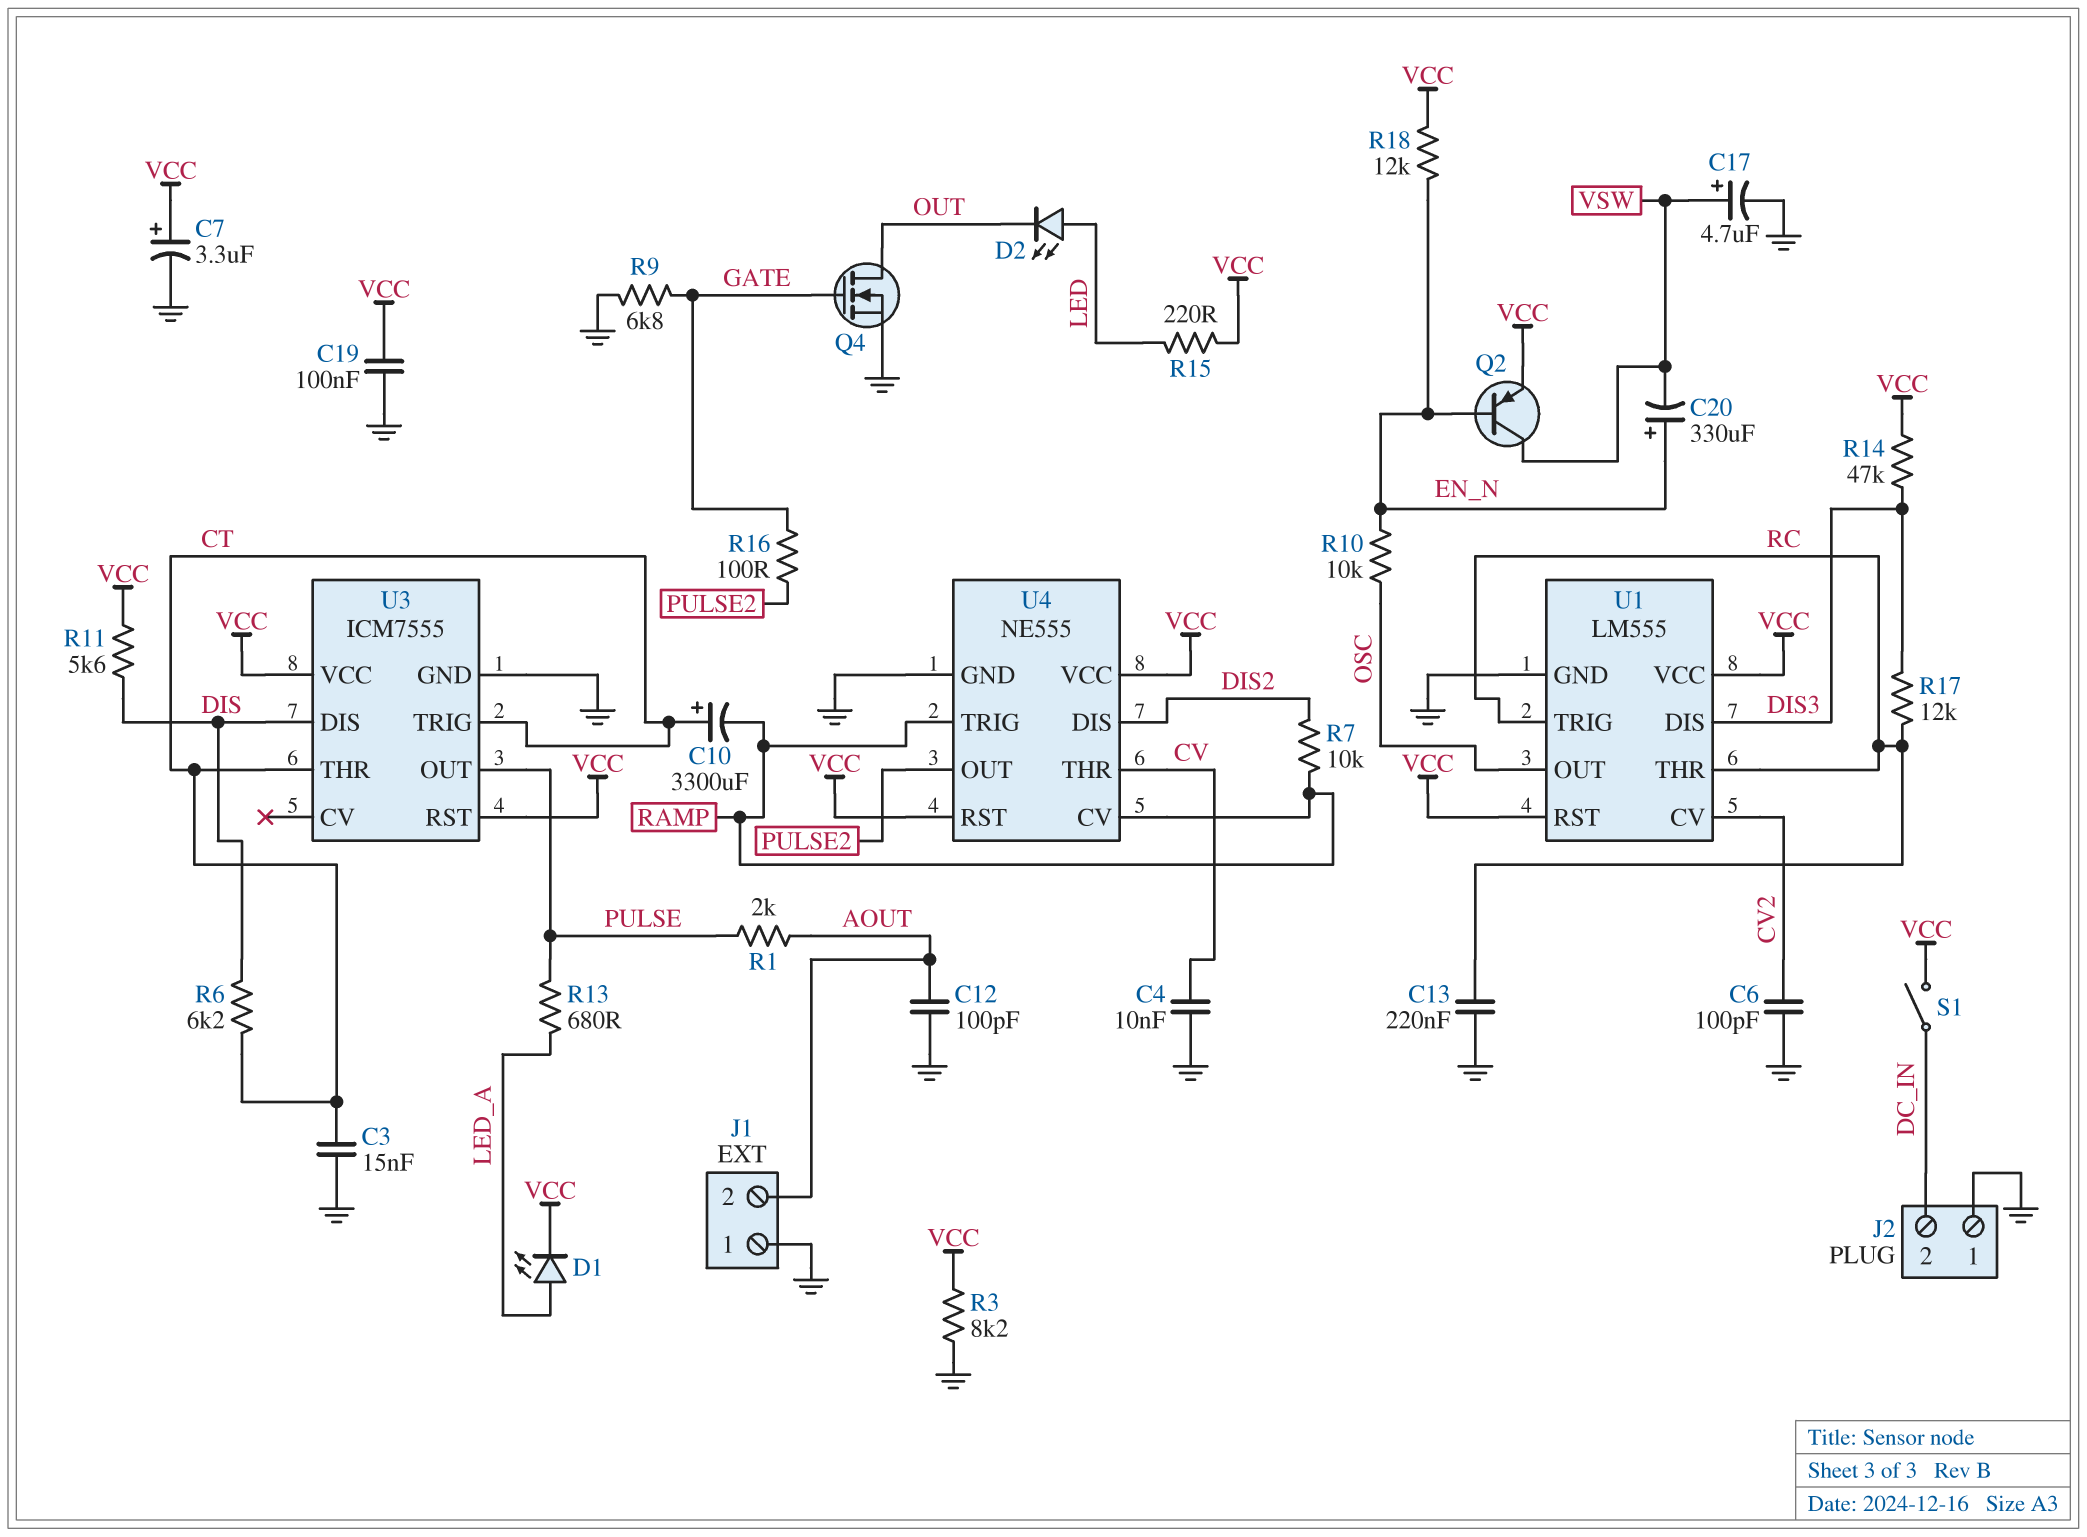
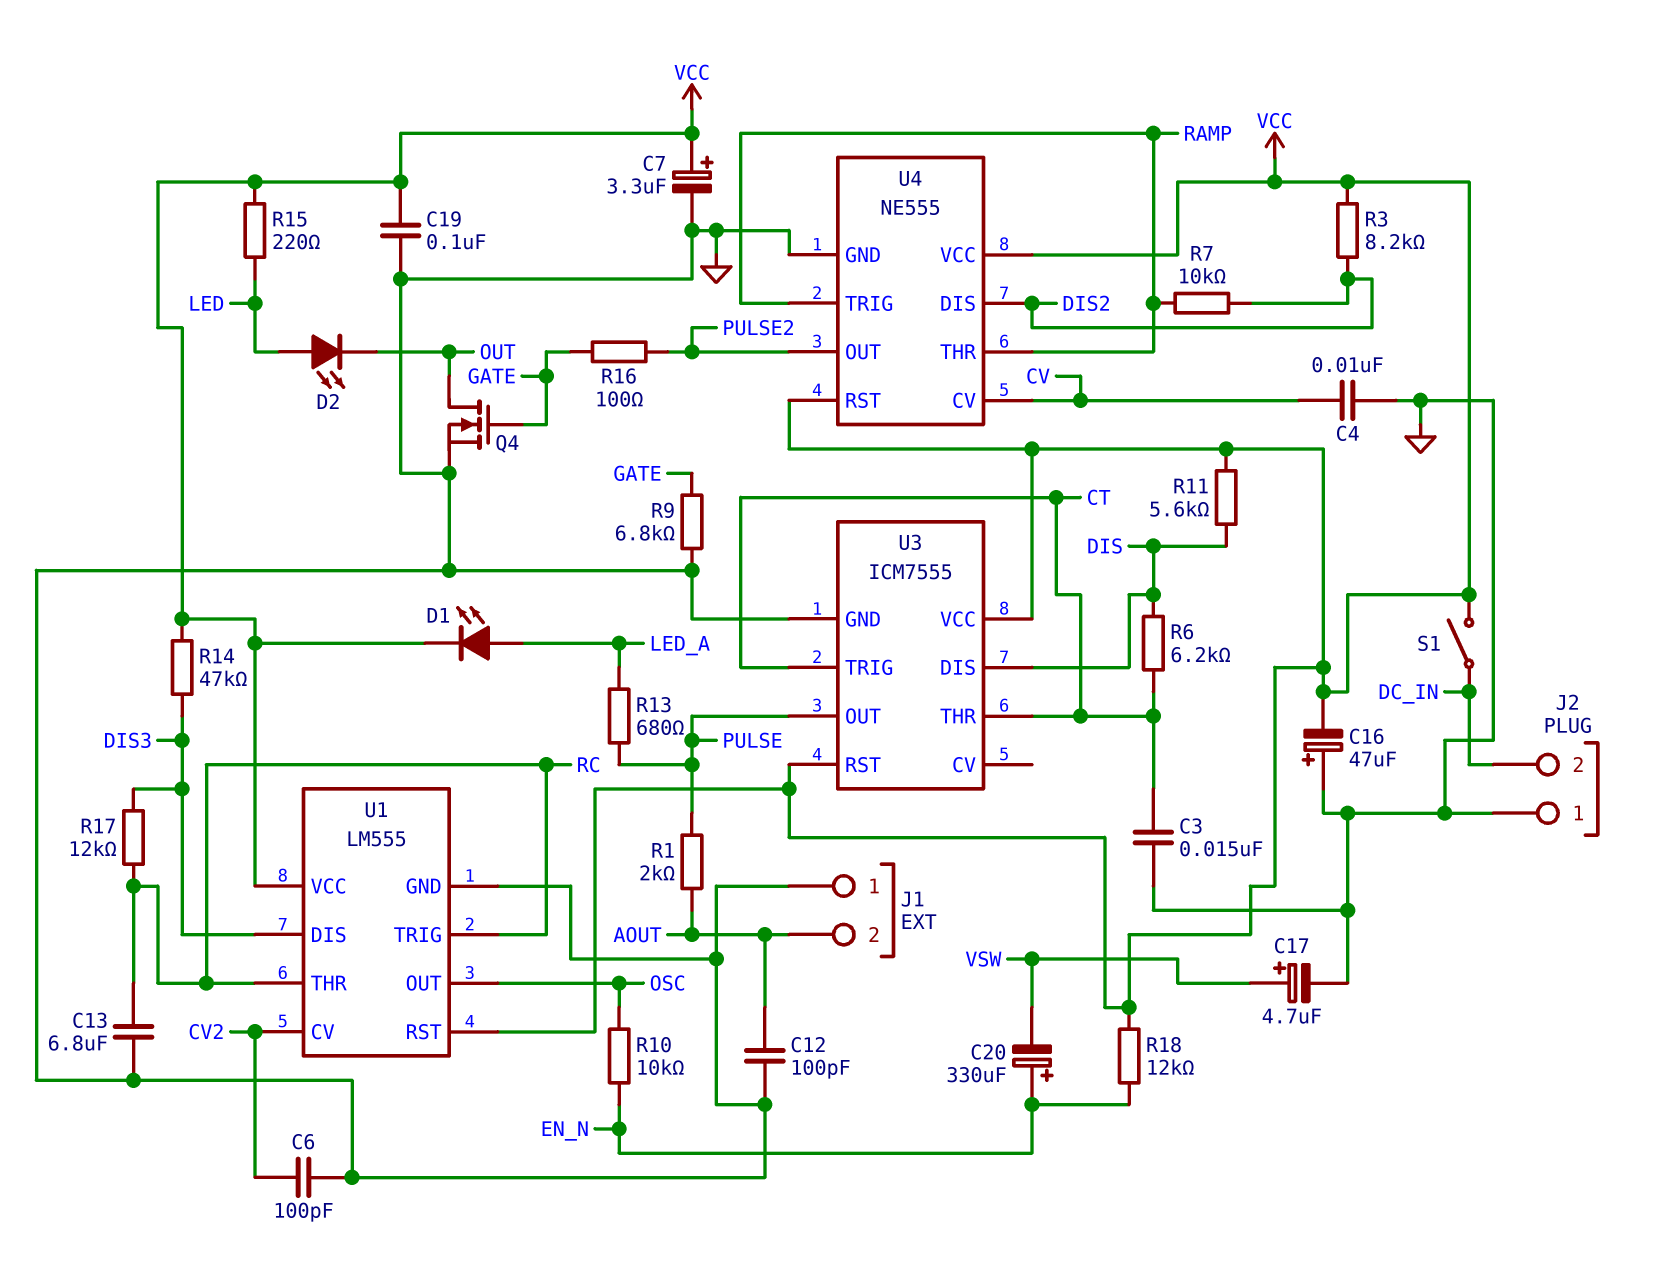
C10: 3300uF (plus CT, minus RAMP) -> none
C13: 220nF (GND, RC) -> 6.8uF (GND, RC)
C16: none -> 47uF (plus GND, minus VCC)
Q2: PNP (B EN_N, C VSW, E VCC) -> none
R3: 8.2k (GND, VCC) -> 8.2k (DIS2, VCC)
U4 pin CV: RAMP -> CV
U4 pin THR: CV -> RAMP

